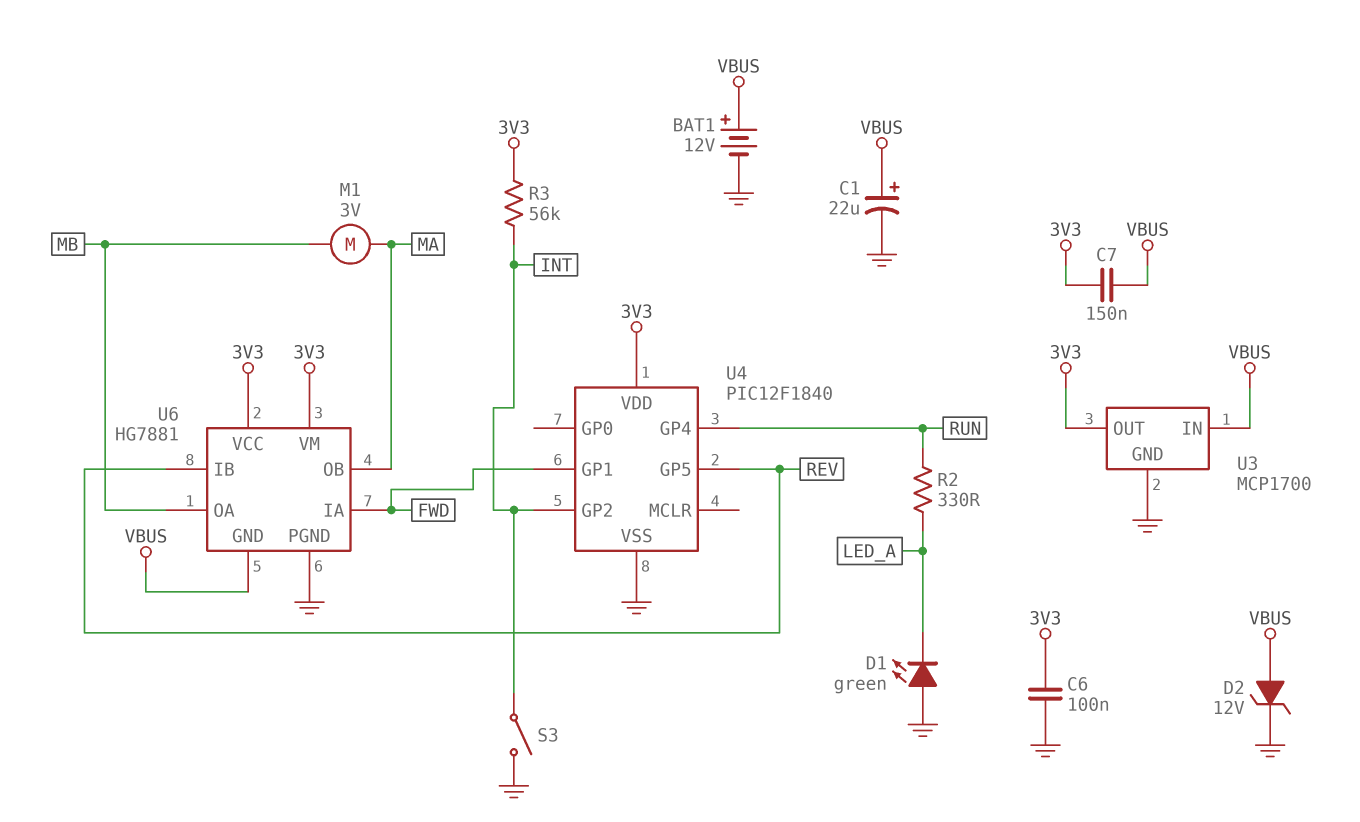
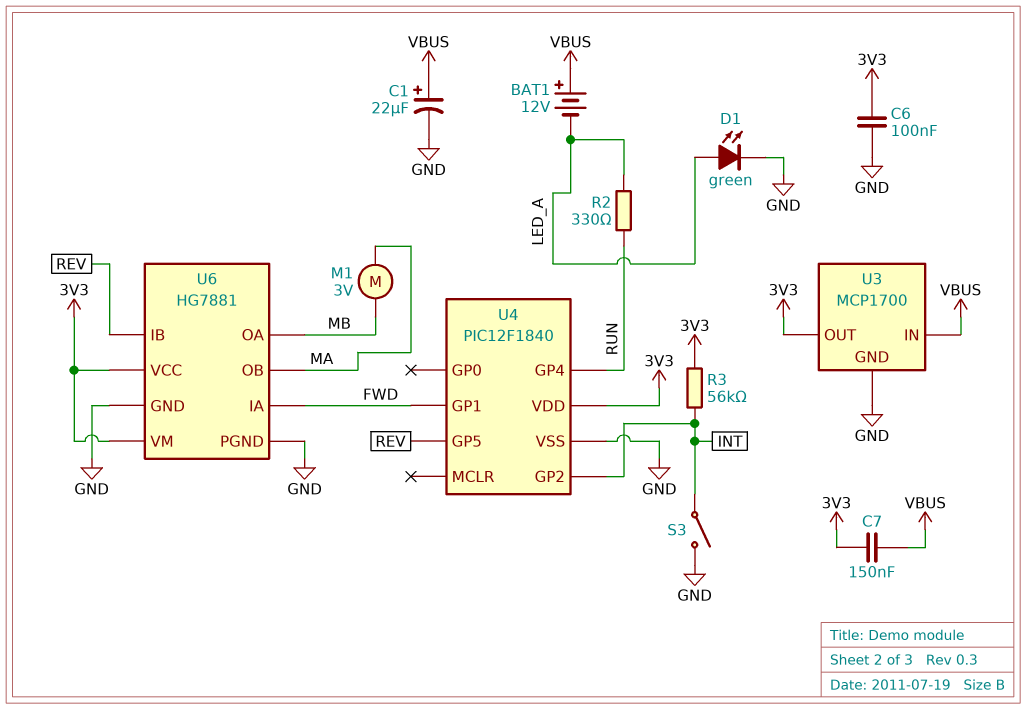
BAT1: 12V (plus VBUS, minus GND) -> 12V (plus VBUS, minus LED_A)
D1: LED green (A GND, K LED_A) -> LED green (A LED_A, K GND)
D2: zener 12V (A VBUS, K GND) -> none
U6 pin GND: VBUS -> GND

